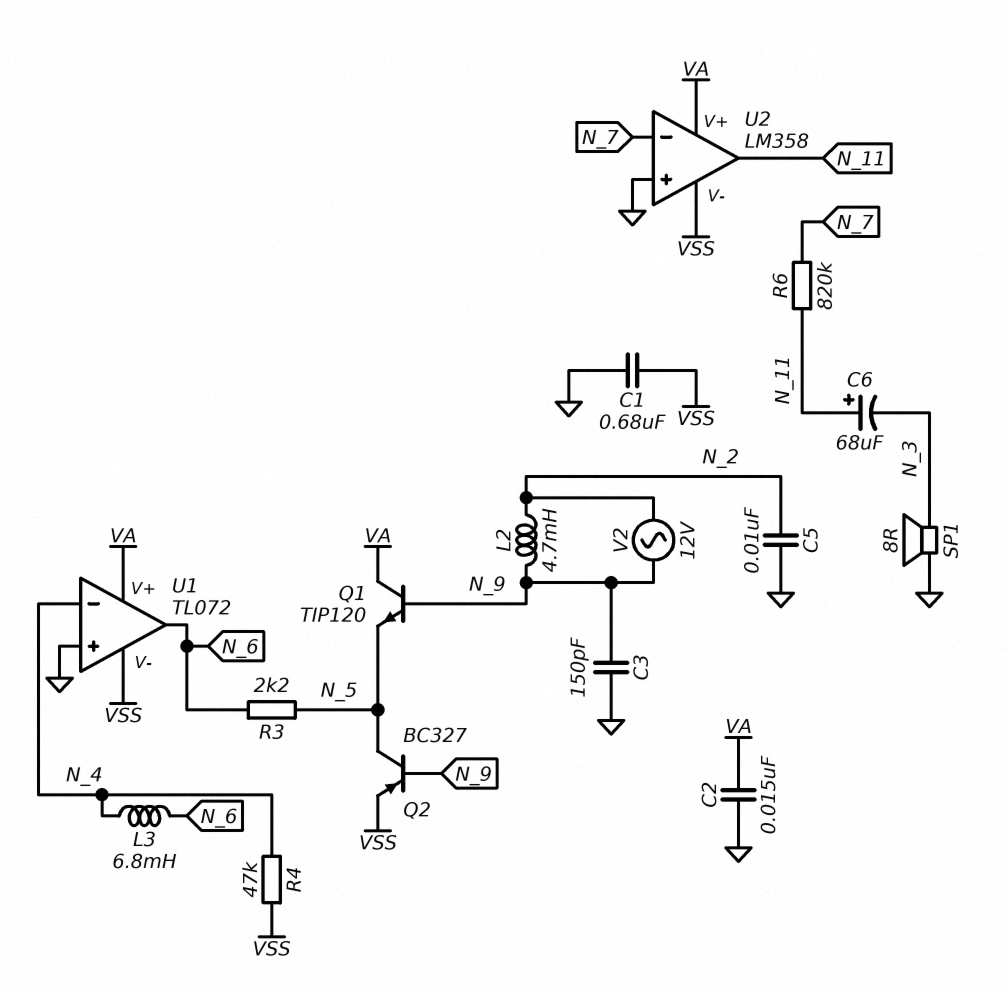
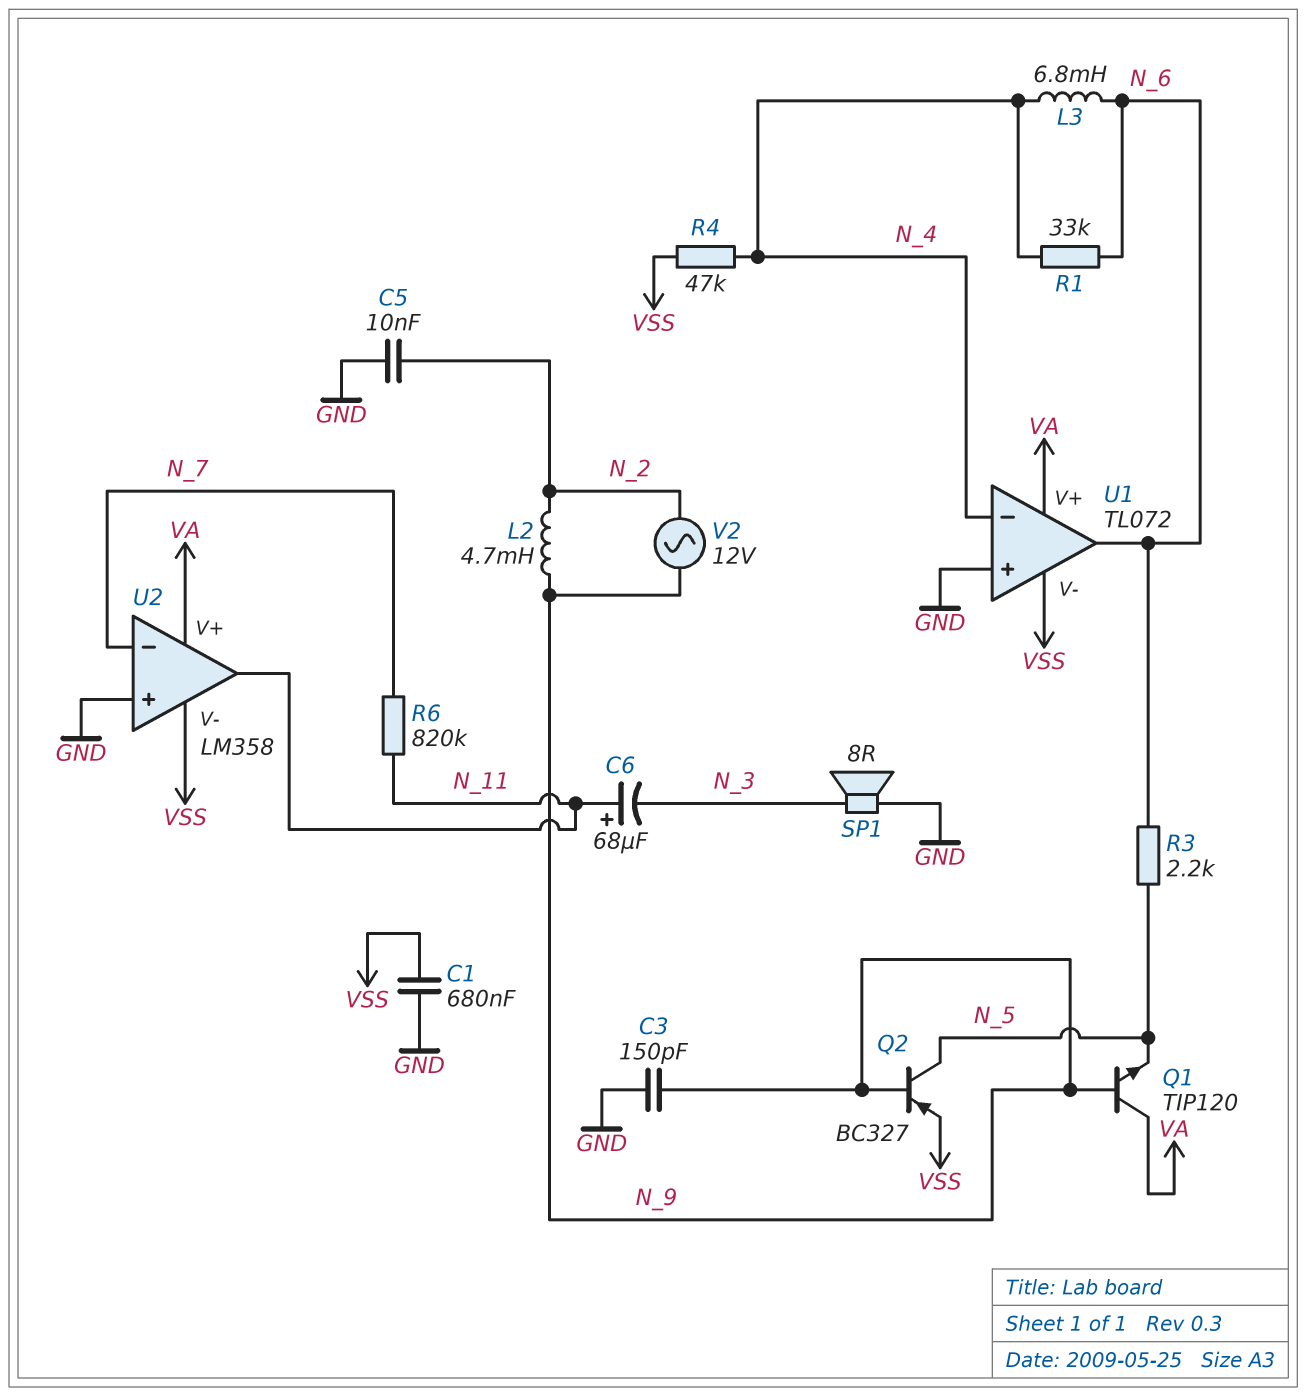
C2: 15nF (GND, VA) -> none
R1: none -> 33k (N_4, N_6)

